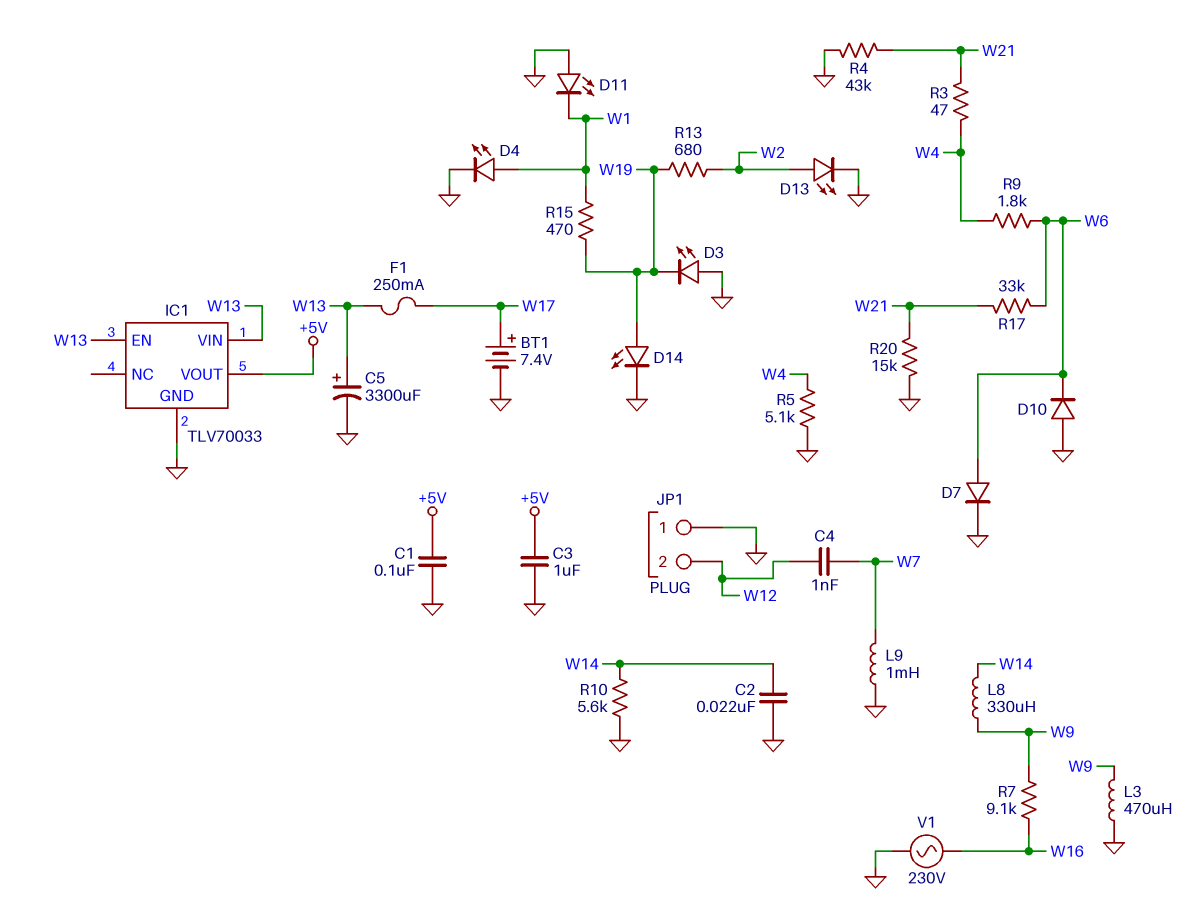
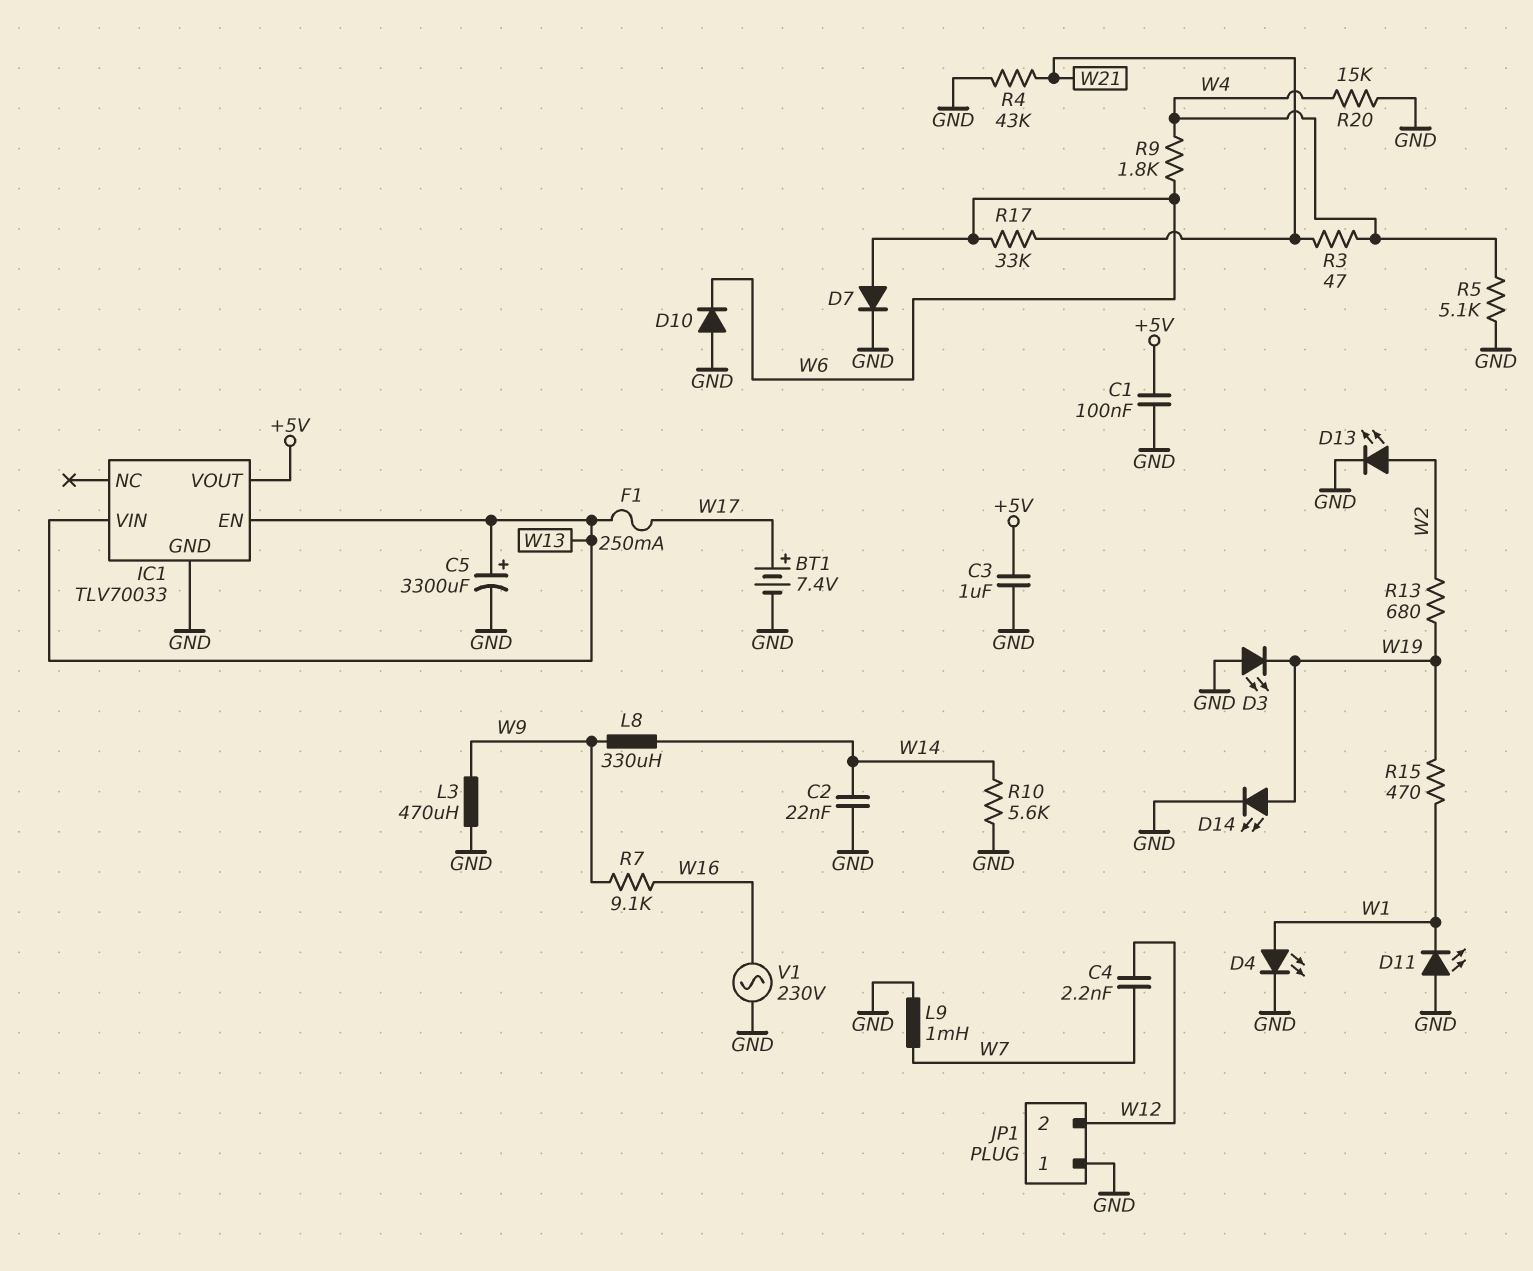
C4: 1nF (W7, W12) -> 2.2nF (W7, W12)
R20: 15k (GND, W21) -> 15k (GND, W4)

